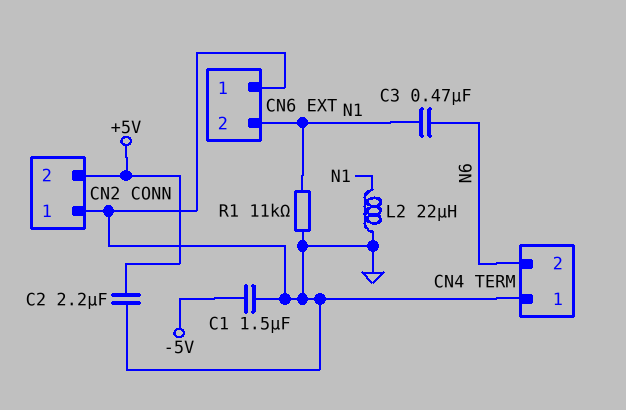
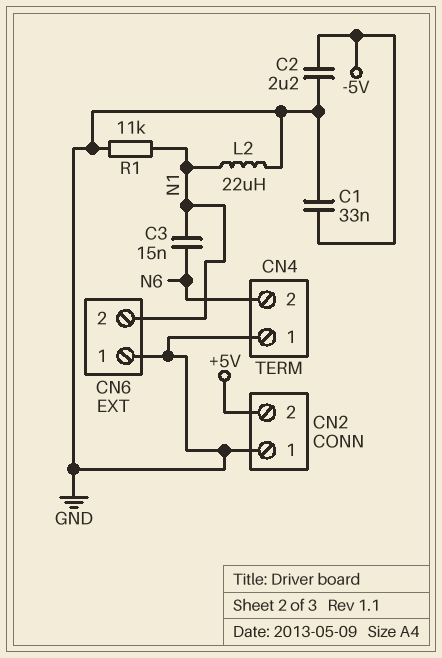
C1: 1.5uF (-5V, GND) -> 33nF (-5V, GND)
C2: 2.2uF (+5V, GND) -> 2.2uF (-5V, GND)
C3: 470nF (N1, N6) -> 15nF (N1, N6)

